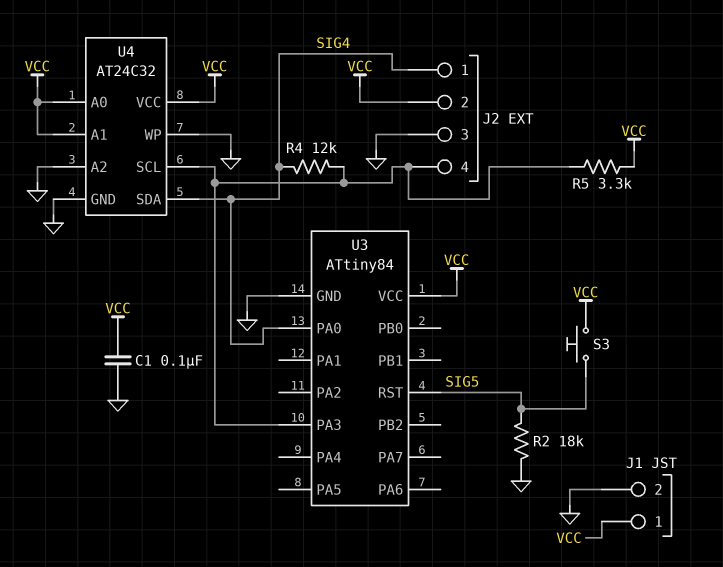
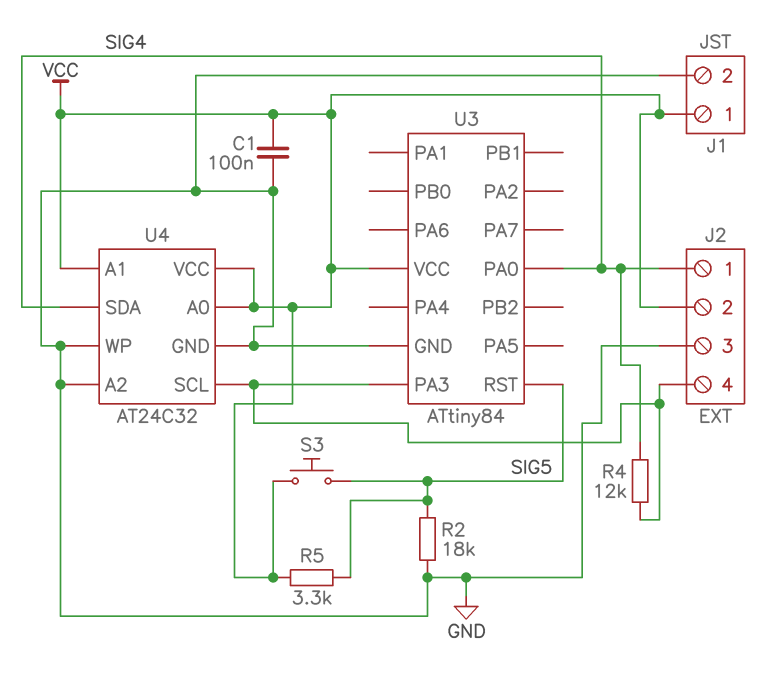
R5: 3.3k (J2/4, VCC) -> 3.3k (SIG5, VCC)

